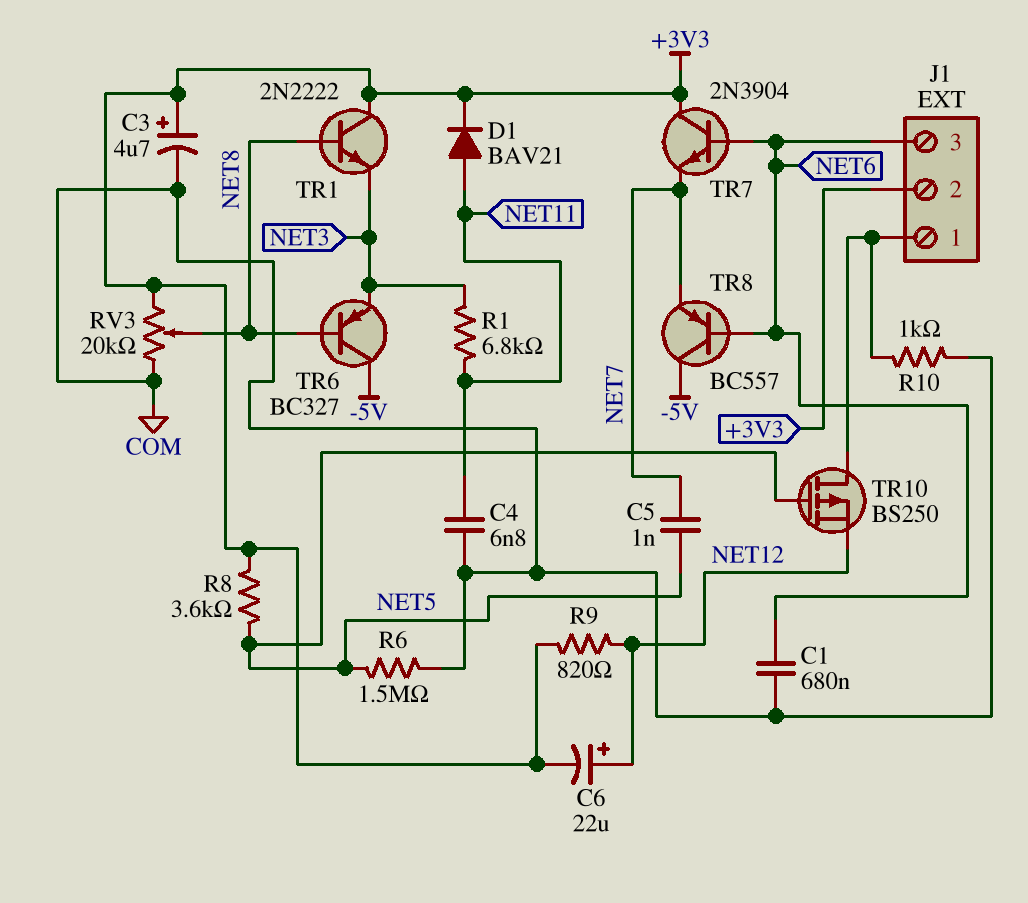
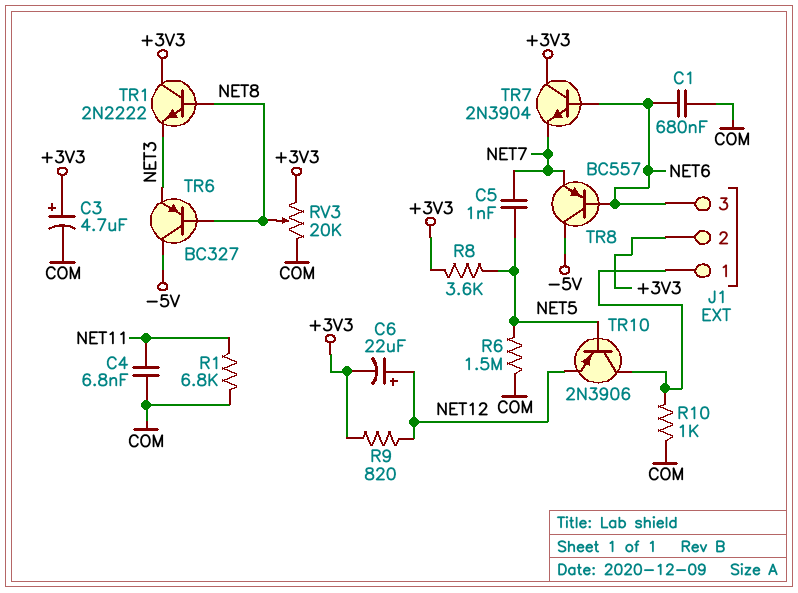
D1: diode BAV21 (A NET11, K +3V3) -> none
R1: 6.8k (NET3, NET11) -> 6.8k (COM, NET11)
TR10: PMOS BS250 (G NET5, D J1/1, S NET12) -> PNP 2N3906 (B NET5, C J1/1, E NET12)

